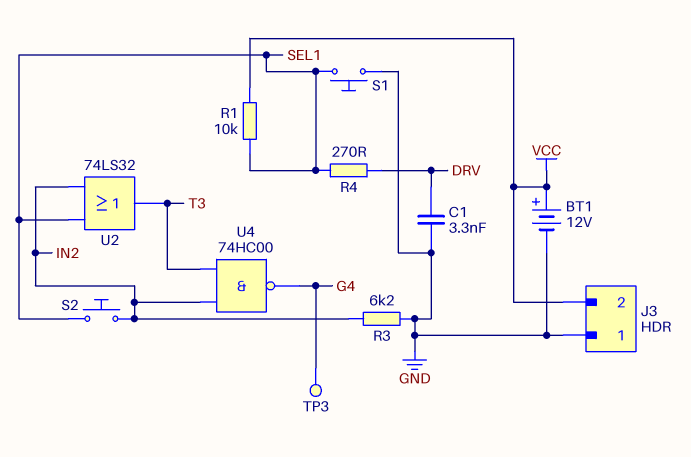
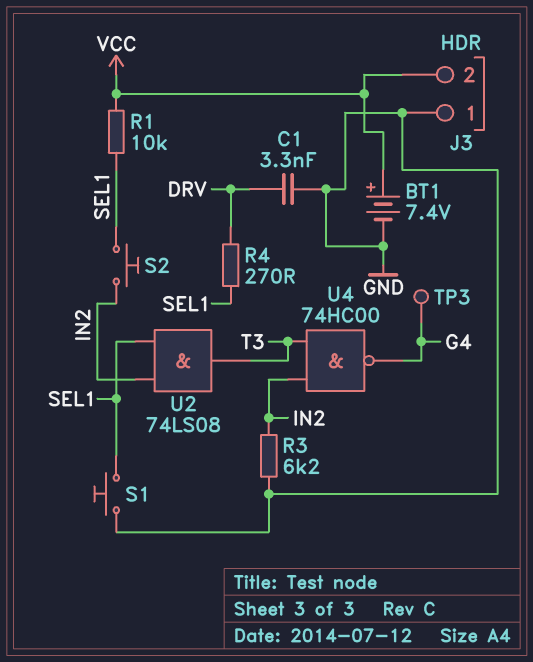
BT1: 12V (plus VCC, minus GND) -> 7.4V (plus VCC, minus GND)
U2: OR 74LS32 (in IN2, in SEL1, out T3) -> AND 74LS08 (in IN2, in SEL1, out T3)

